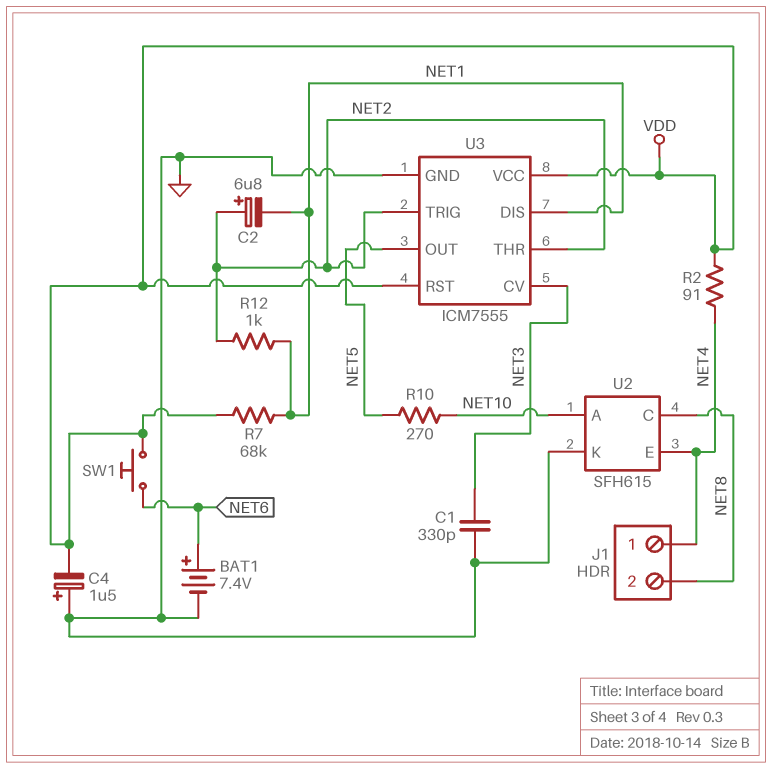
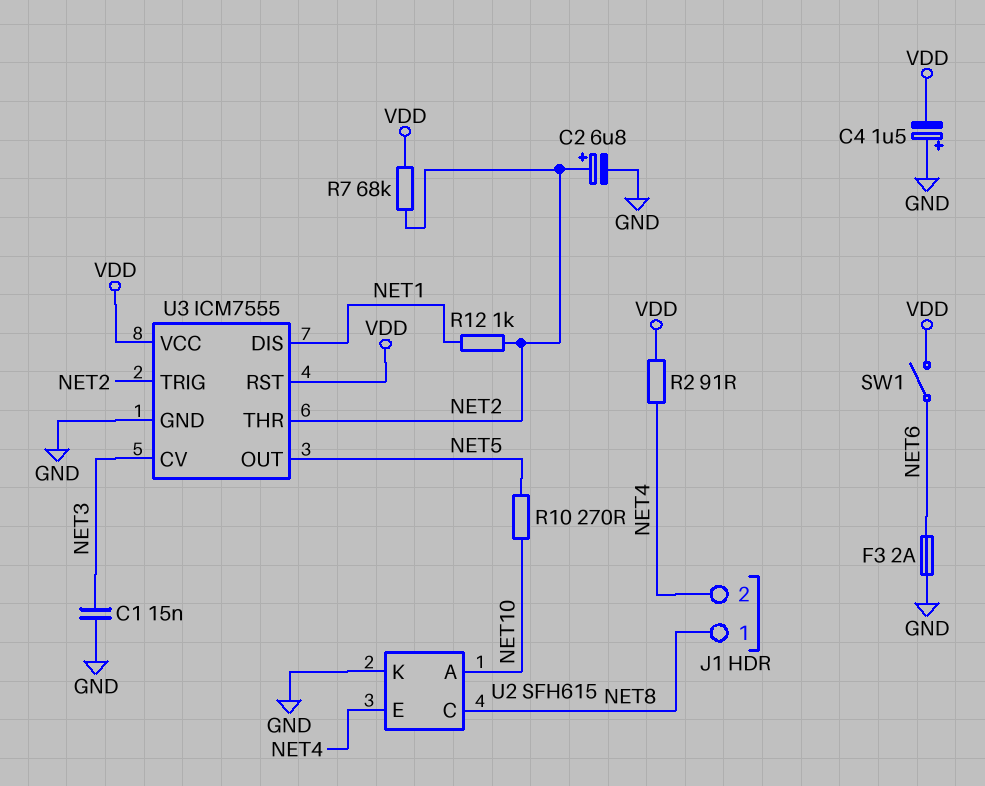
BAT1: 7.4V (plus NET6, minus GND) -> none
C1: 330pF (GND, NET3) -> 15nF (GND, NET3)
C2: 6.8uF (plus NET2, minus NET1) -> 6.8uF (plus NET2, minus GND)
F3: none -> 2A (GND, NET6)
J1 pin 1: NET4 -> NET8
J1 pin 2: NET8 -> NET4
R7: 68k (NET1, VDD) -> 68k (NET2, VDD)
SW1: button (NET6, VDD) -> switch (NET6, VDD)

